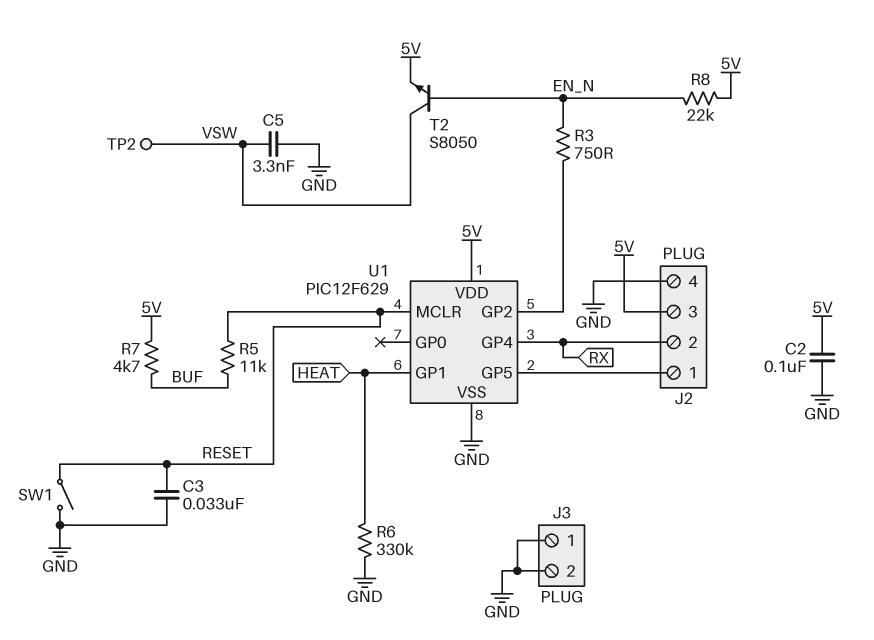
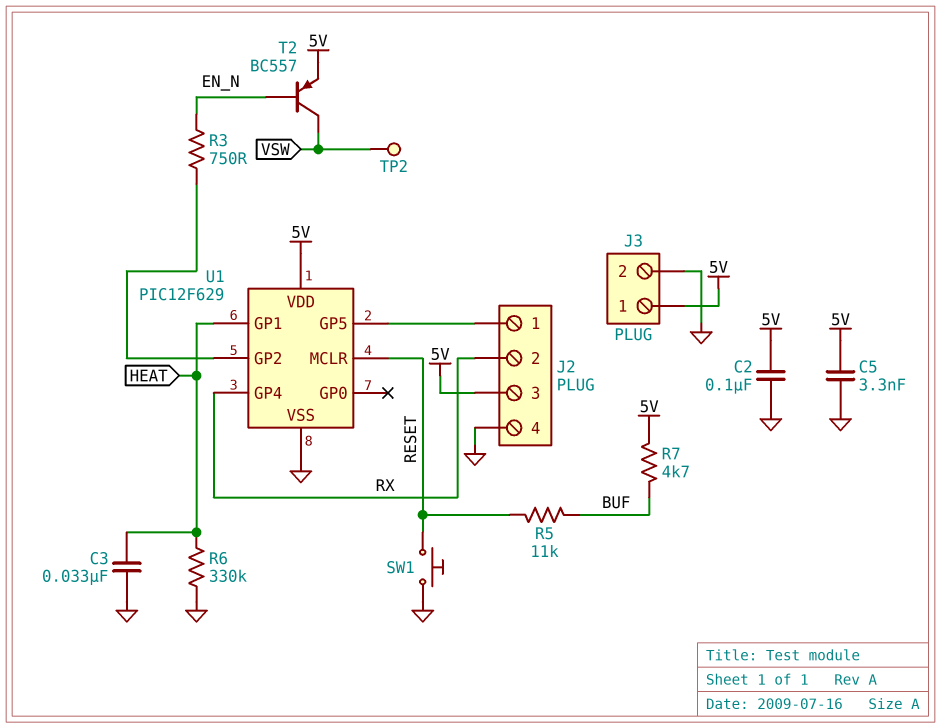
C3: 33nF (GND, RESET) -> 33nF (GND, HEAT)
C5: 3.3nF (GND, VSW) -> 3.3nF (5V, GND)
J3 pin 1: GND -> 5V
R8: 22k (5V, EN_N) -> none
SW1: switch (GND, RESET) -> button (GND, RESET)
T2: NPN S8050 (B EN_N, C VSW, E 5V) -> PNP BC557 (B EN_N, C VSW, E 5V)

